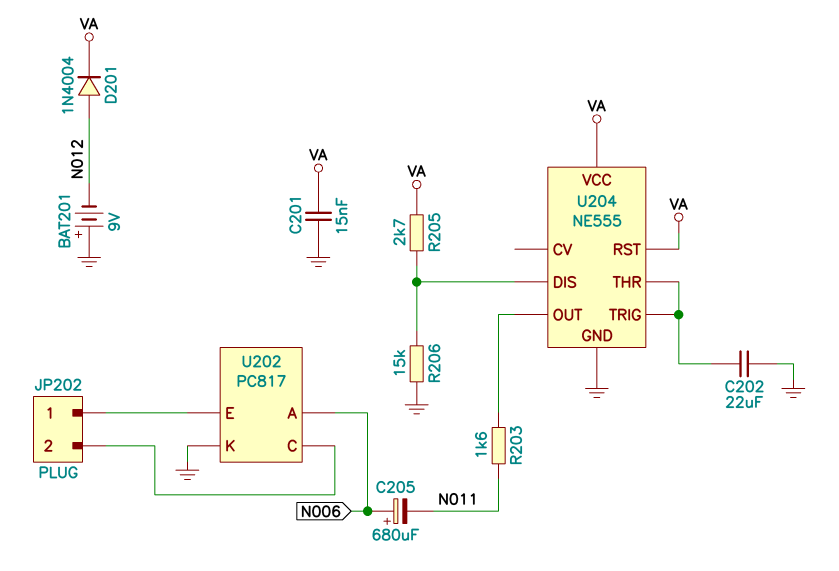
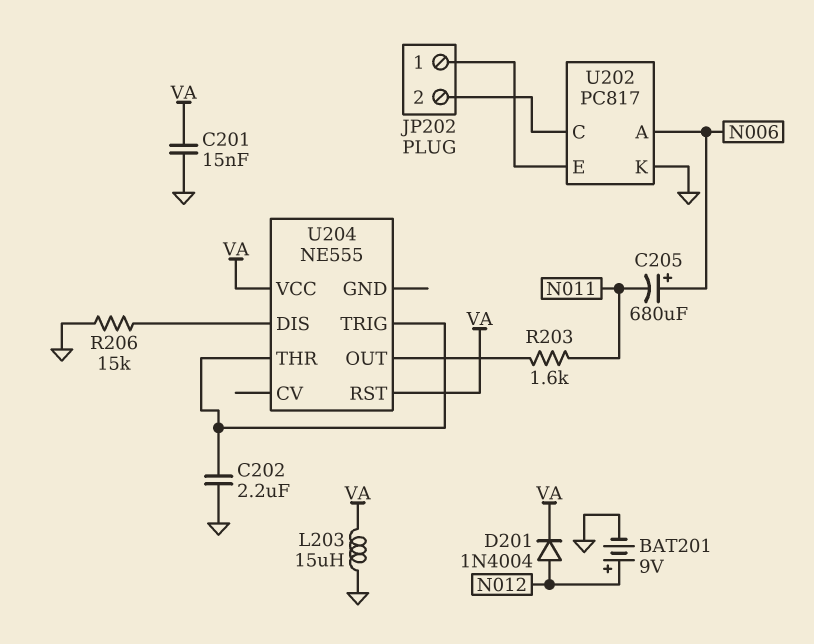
BAT201: 9V (plus GND, minus N012) -> 9V (plus N012, minus GND)
C202: 22uF (GND, U204/THR) -> 2.2uF (GND, U204/THR)
L203: none -> 15uH (GND, VA)
R205: 2.7k (U204/DIS, VA) -> none
U204 pin GND: GND -> none

